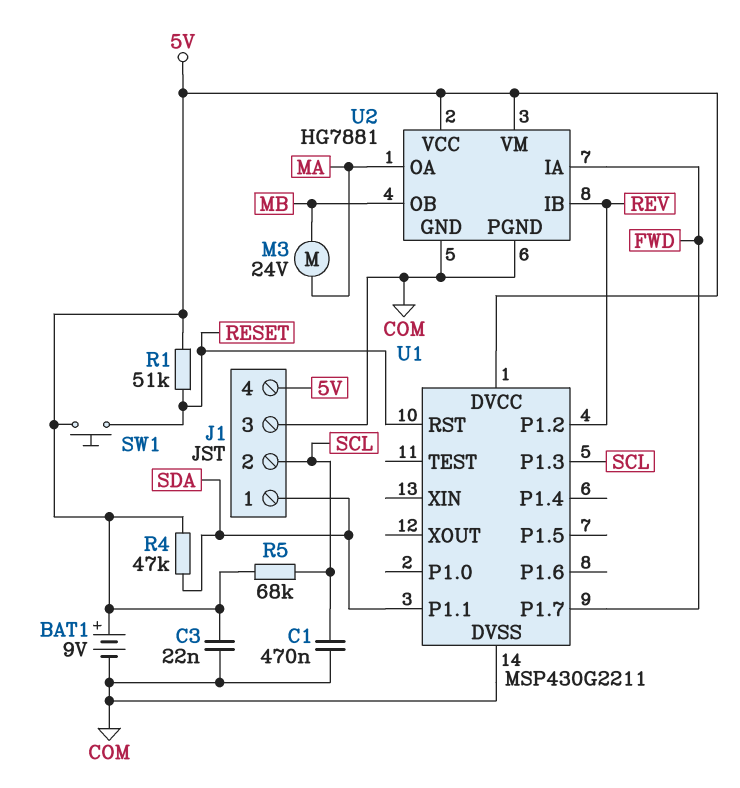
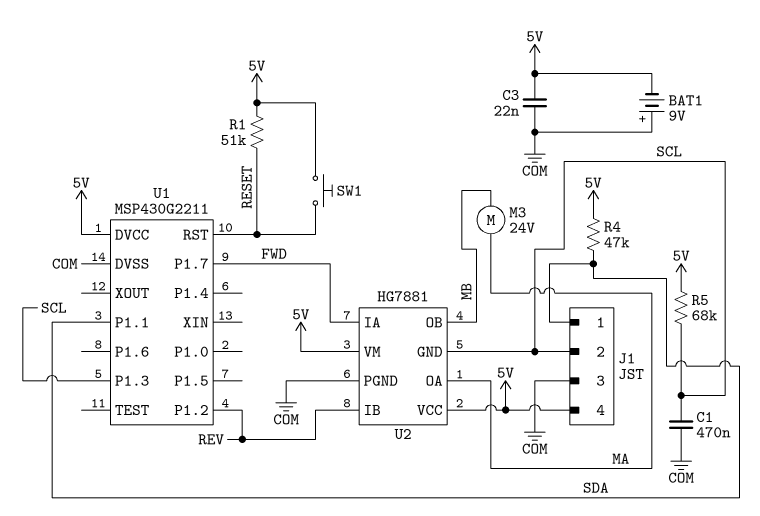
BAT1: 9V (plus 5V, minus COM) -> 9V (plus COM, minus 5V)
U2 pin GND: COM -> SCL

